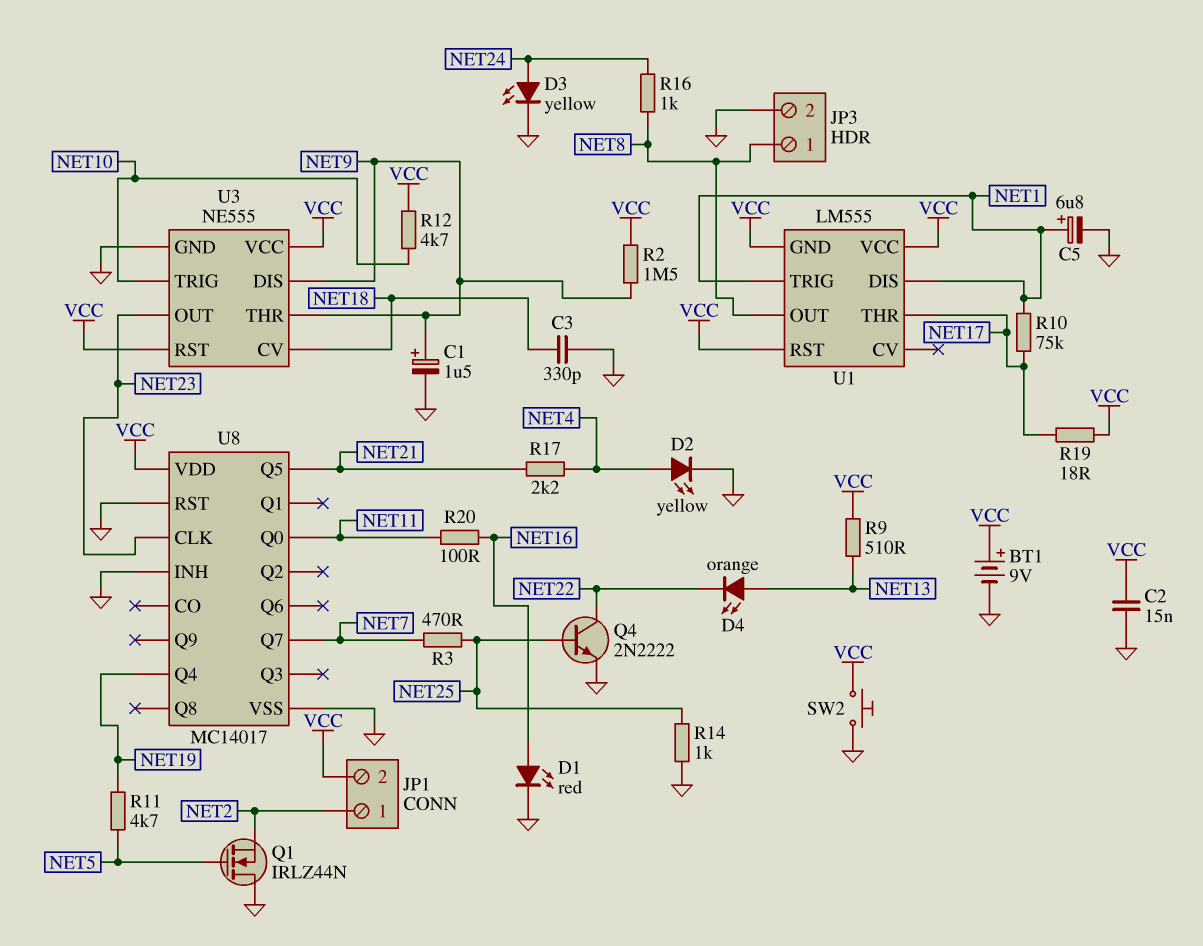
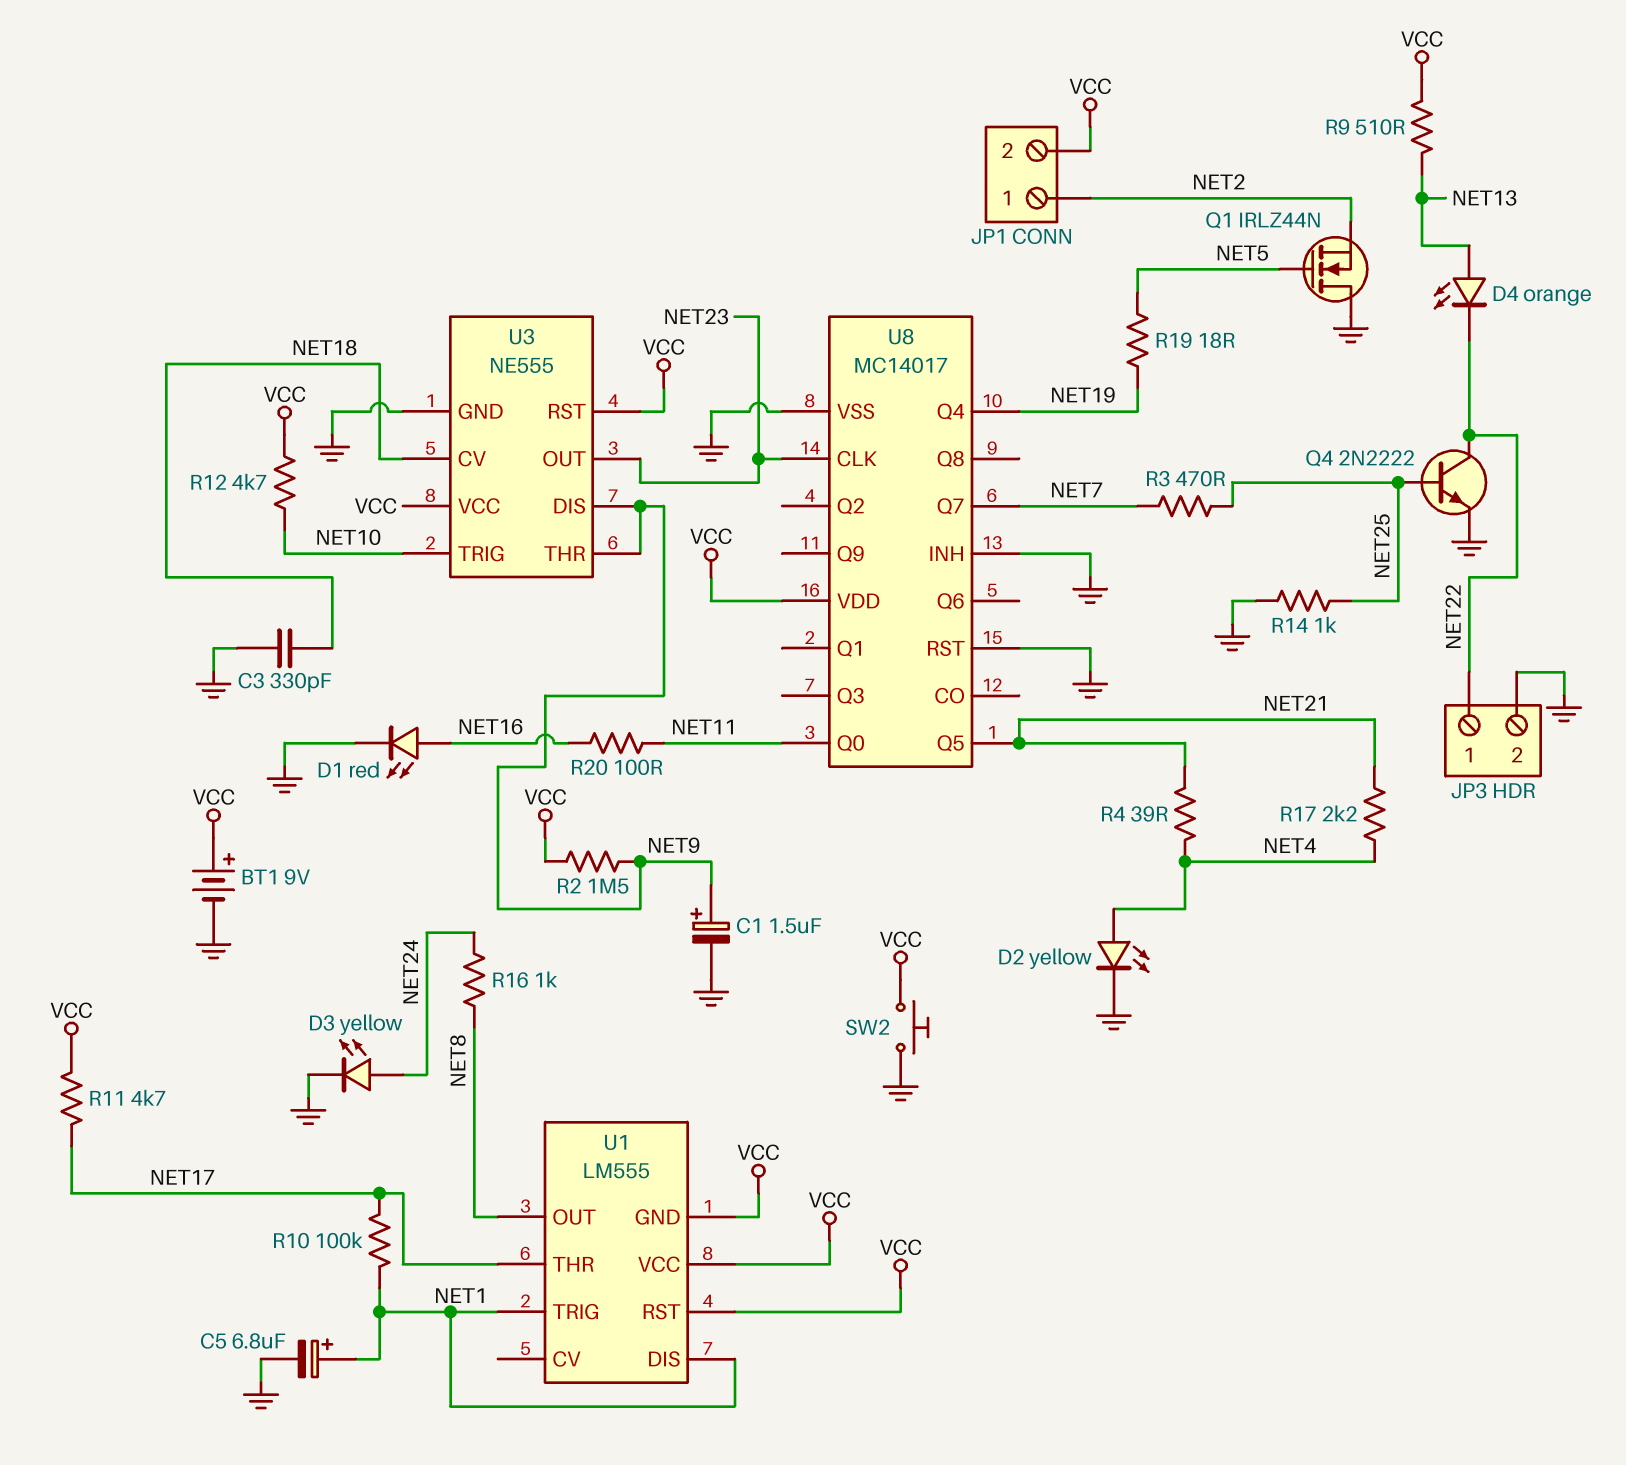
C2: 15nF (GND, VCC) -> none
JP3 pin 1: NET8 -> NET22
R4: none -> 39 (NET4, NET21)
R10: 75k (NET1, NET17) -> 100k (NET1, NET17)
R11: 4.7k (NET5, NET19) -> 4.7k (NET17, VCC)
R19: 18 (NET17, VCC) -> 18 (NET5, NET19)

